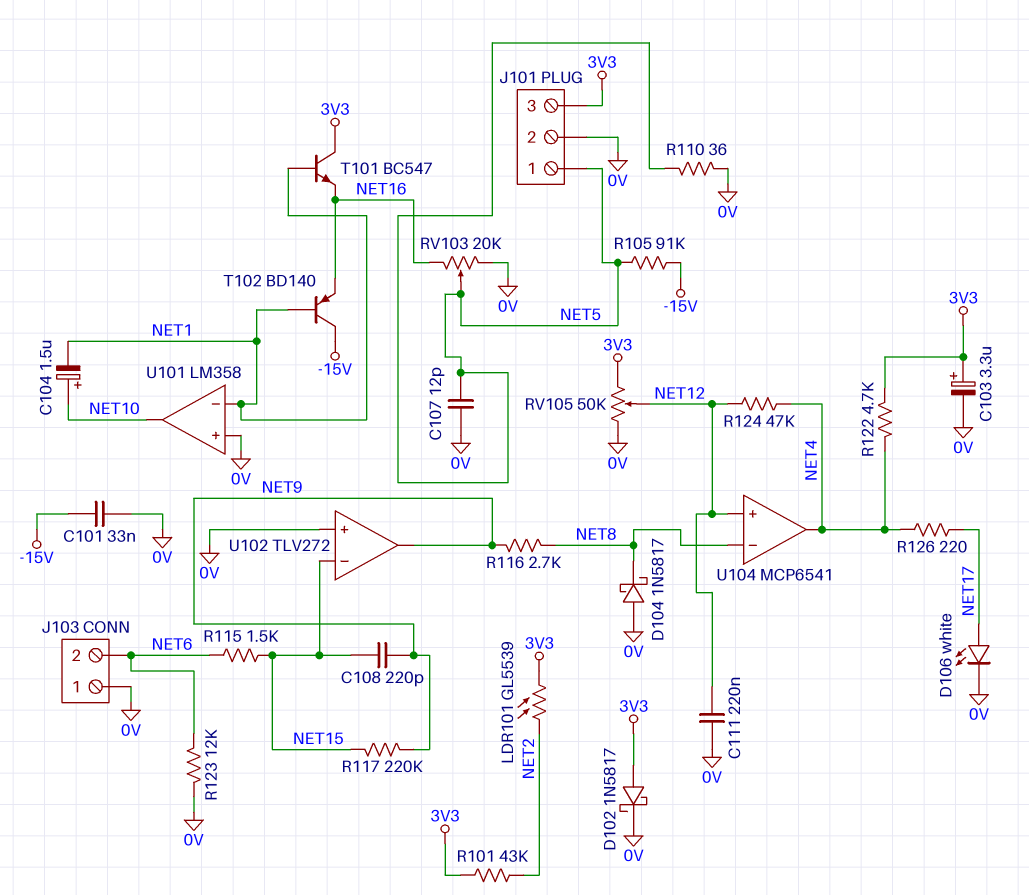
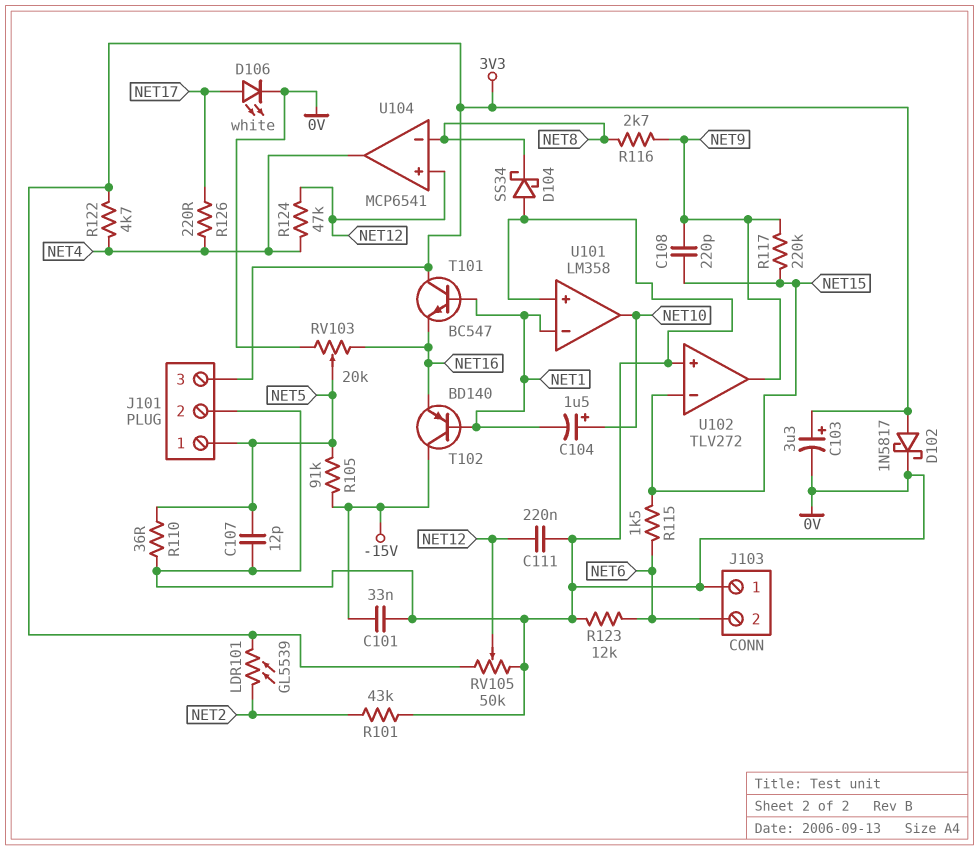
D104: schottky 1N5817 (A 0V, K NET8) -> schottky SS34 (A 0V, K NET8)
R101: 43k (3V3, NET2) -> 43k (0V, NET2)

